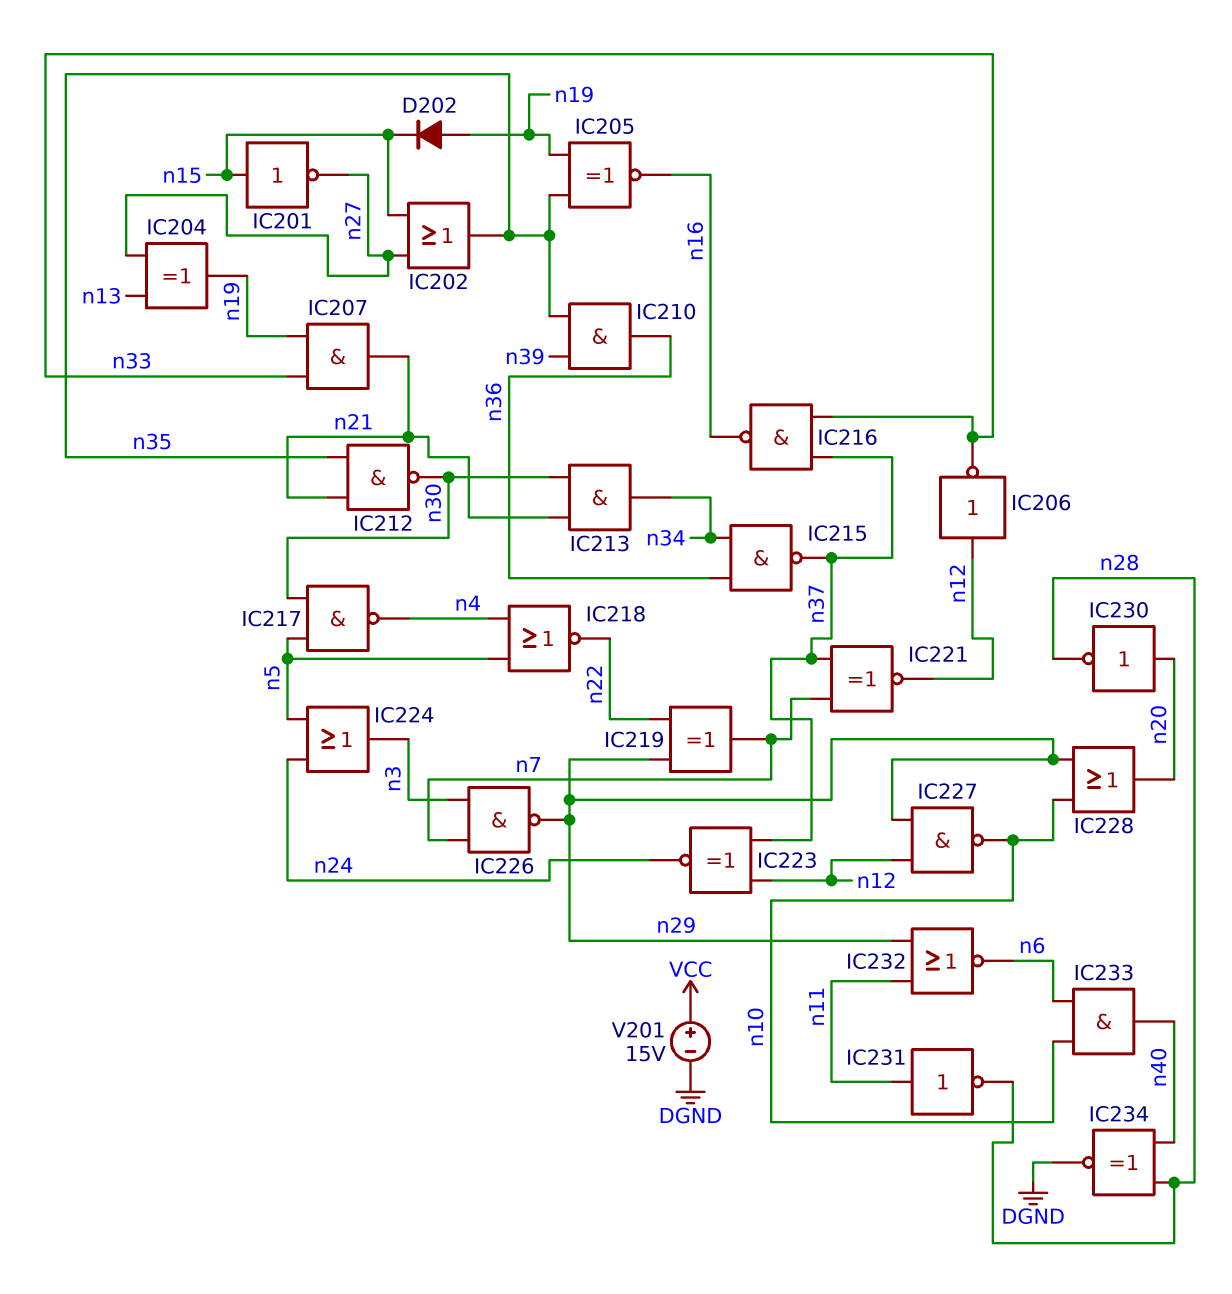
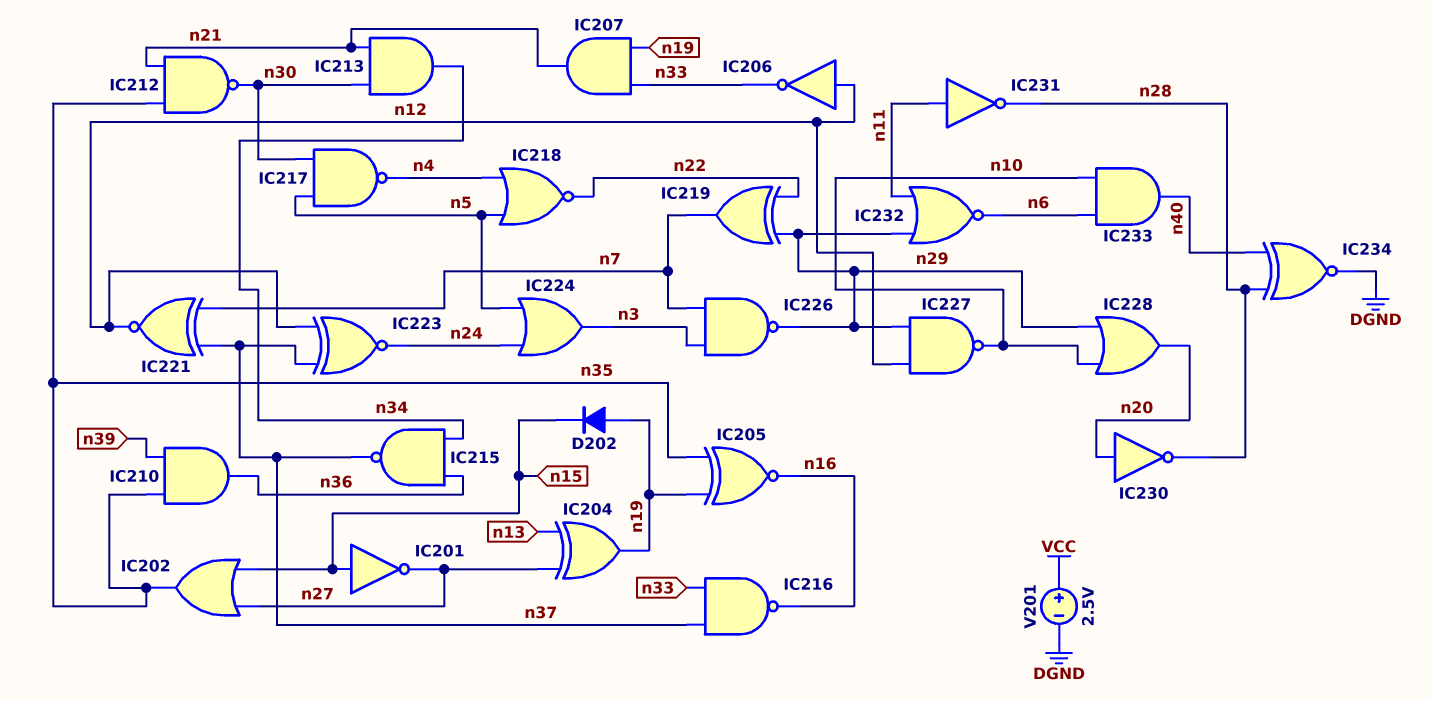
V201: 15V (plus VCC, minus DGND) -> 2.5V (plus VCC, minus DGND)

